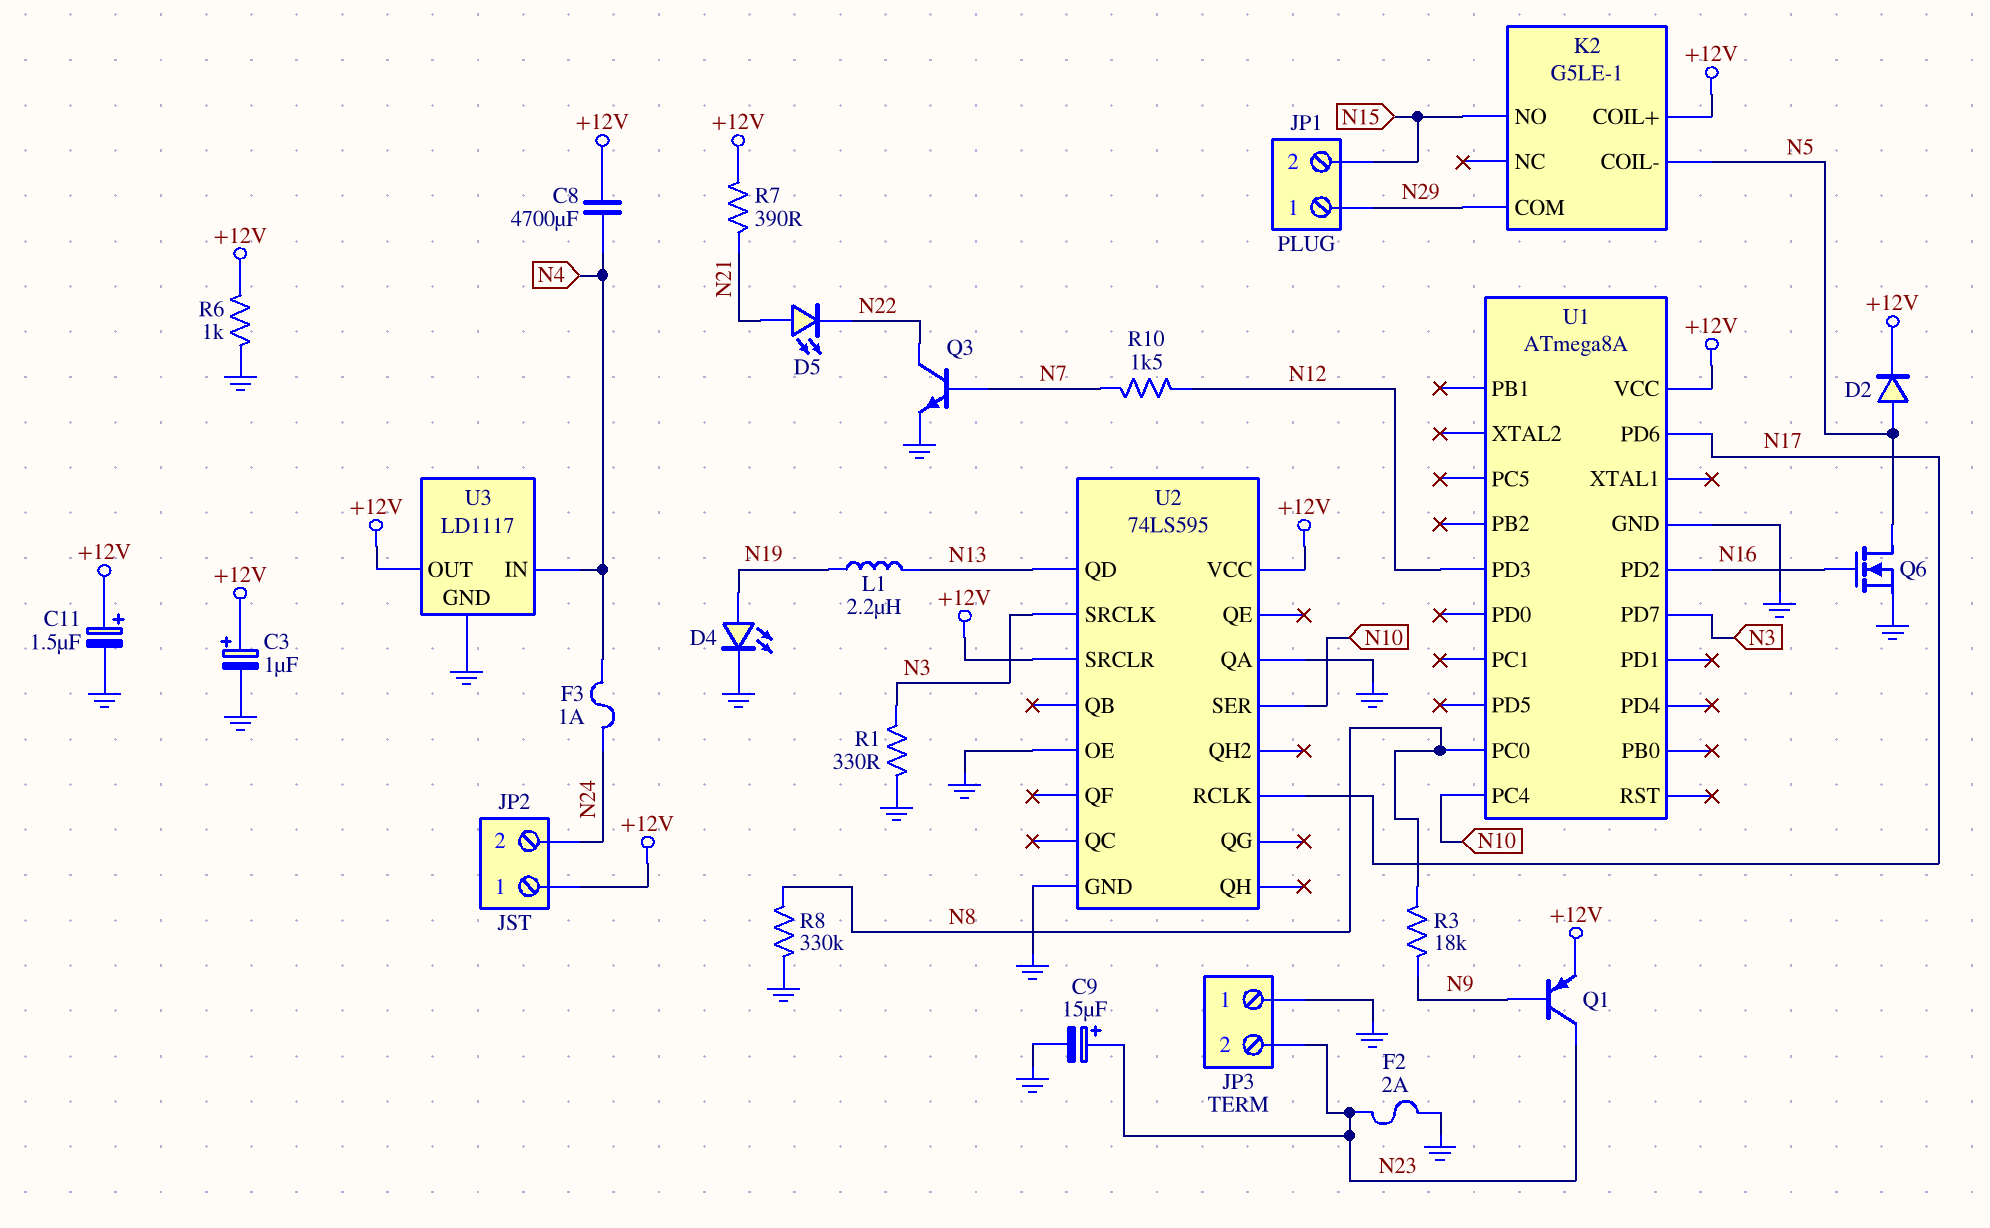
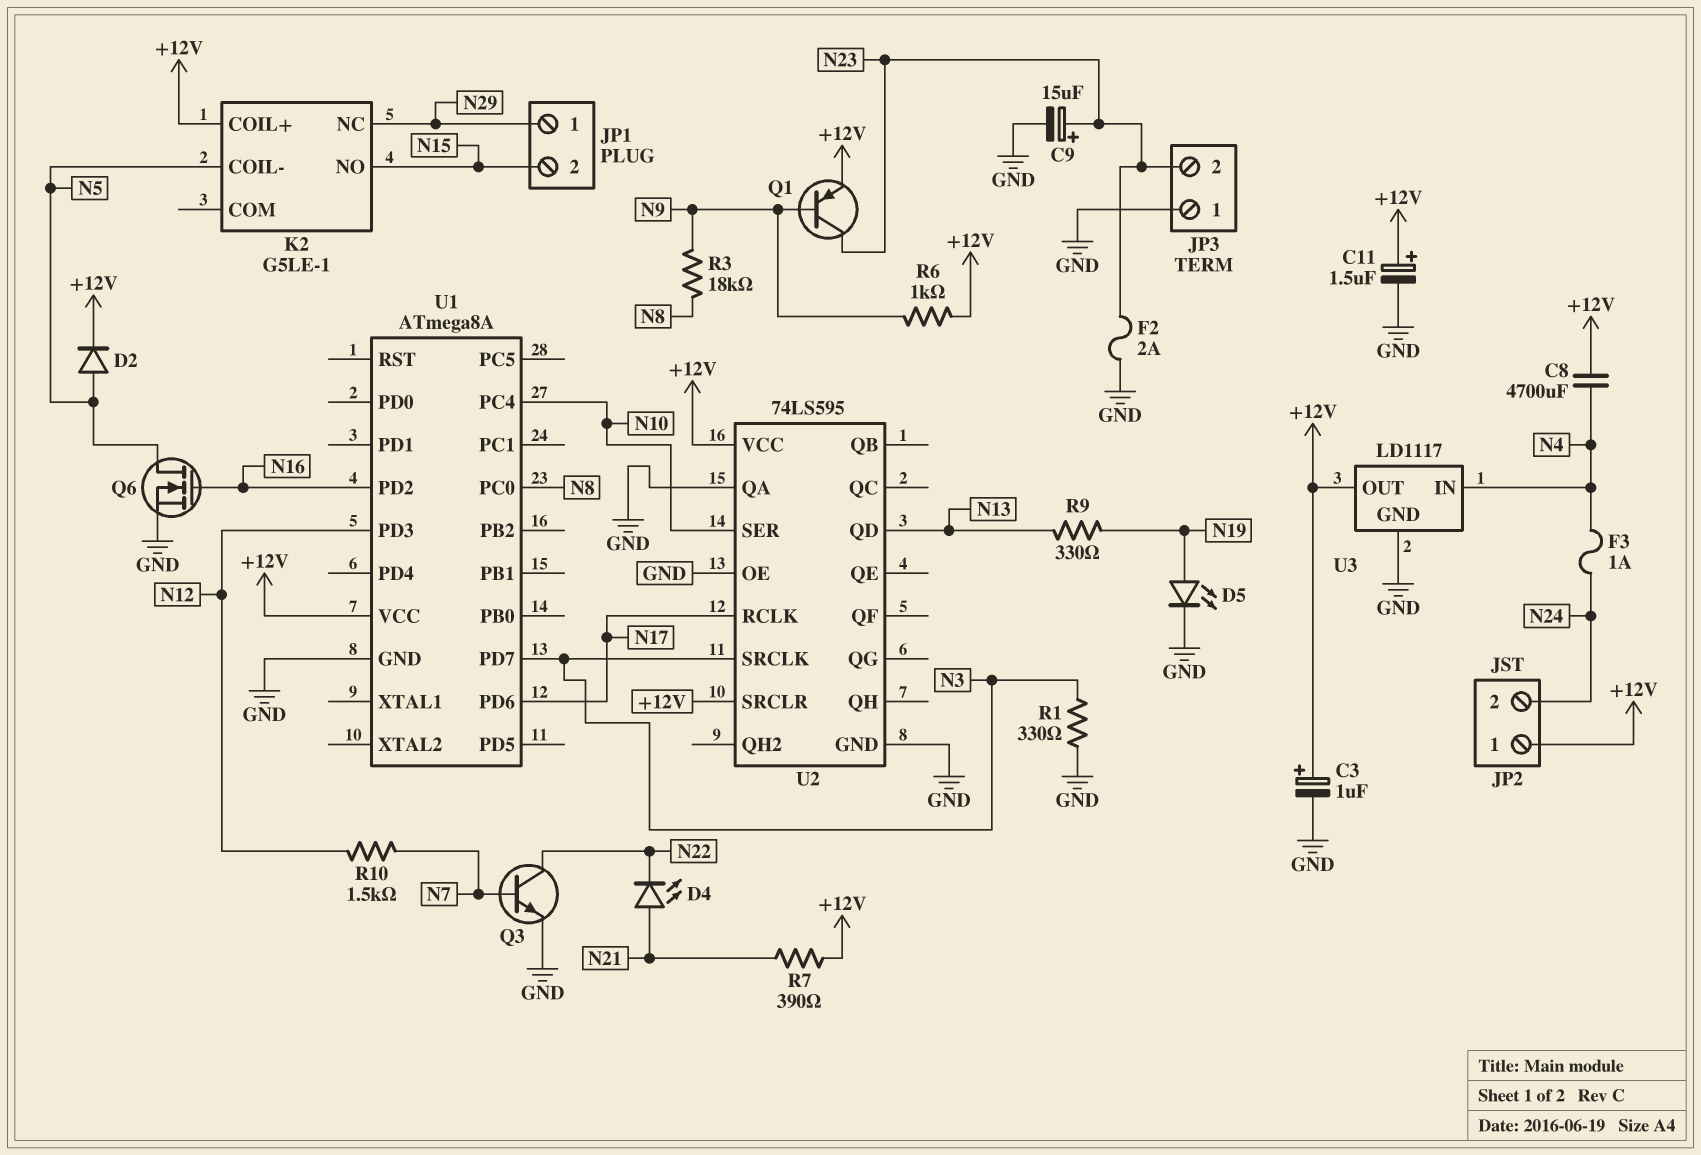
D4: LED (A N19, K GND) -> LED (A N21, K N22)
D5: LED (A N21, K N22) -> LED (A N19, K GND)
K2 pin COM: N29 -> none
K2 pin NC: none -> N29
L1: 2.2uH (N13, N19) -> none
R6: 1k (+12V, GND) -> 1k (+12V, N9)
R8: 330k (GND, N8) -> none
R9: none -> 330 (N13, N19)

